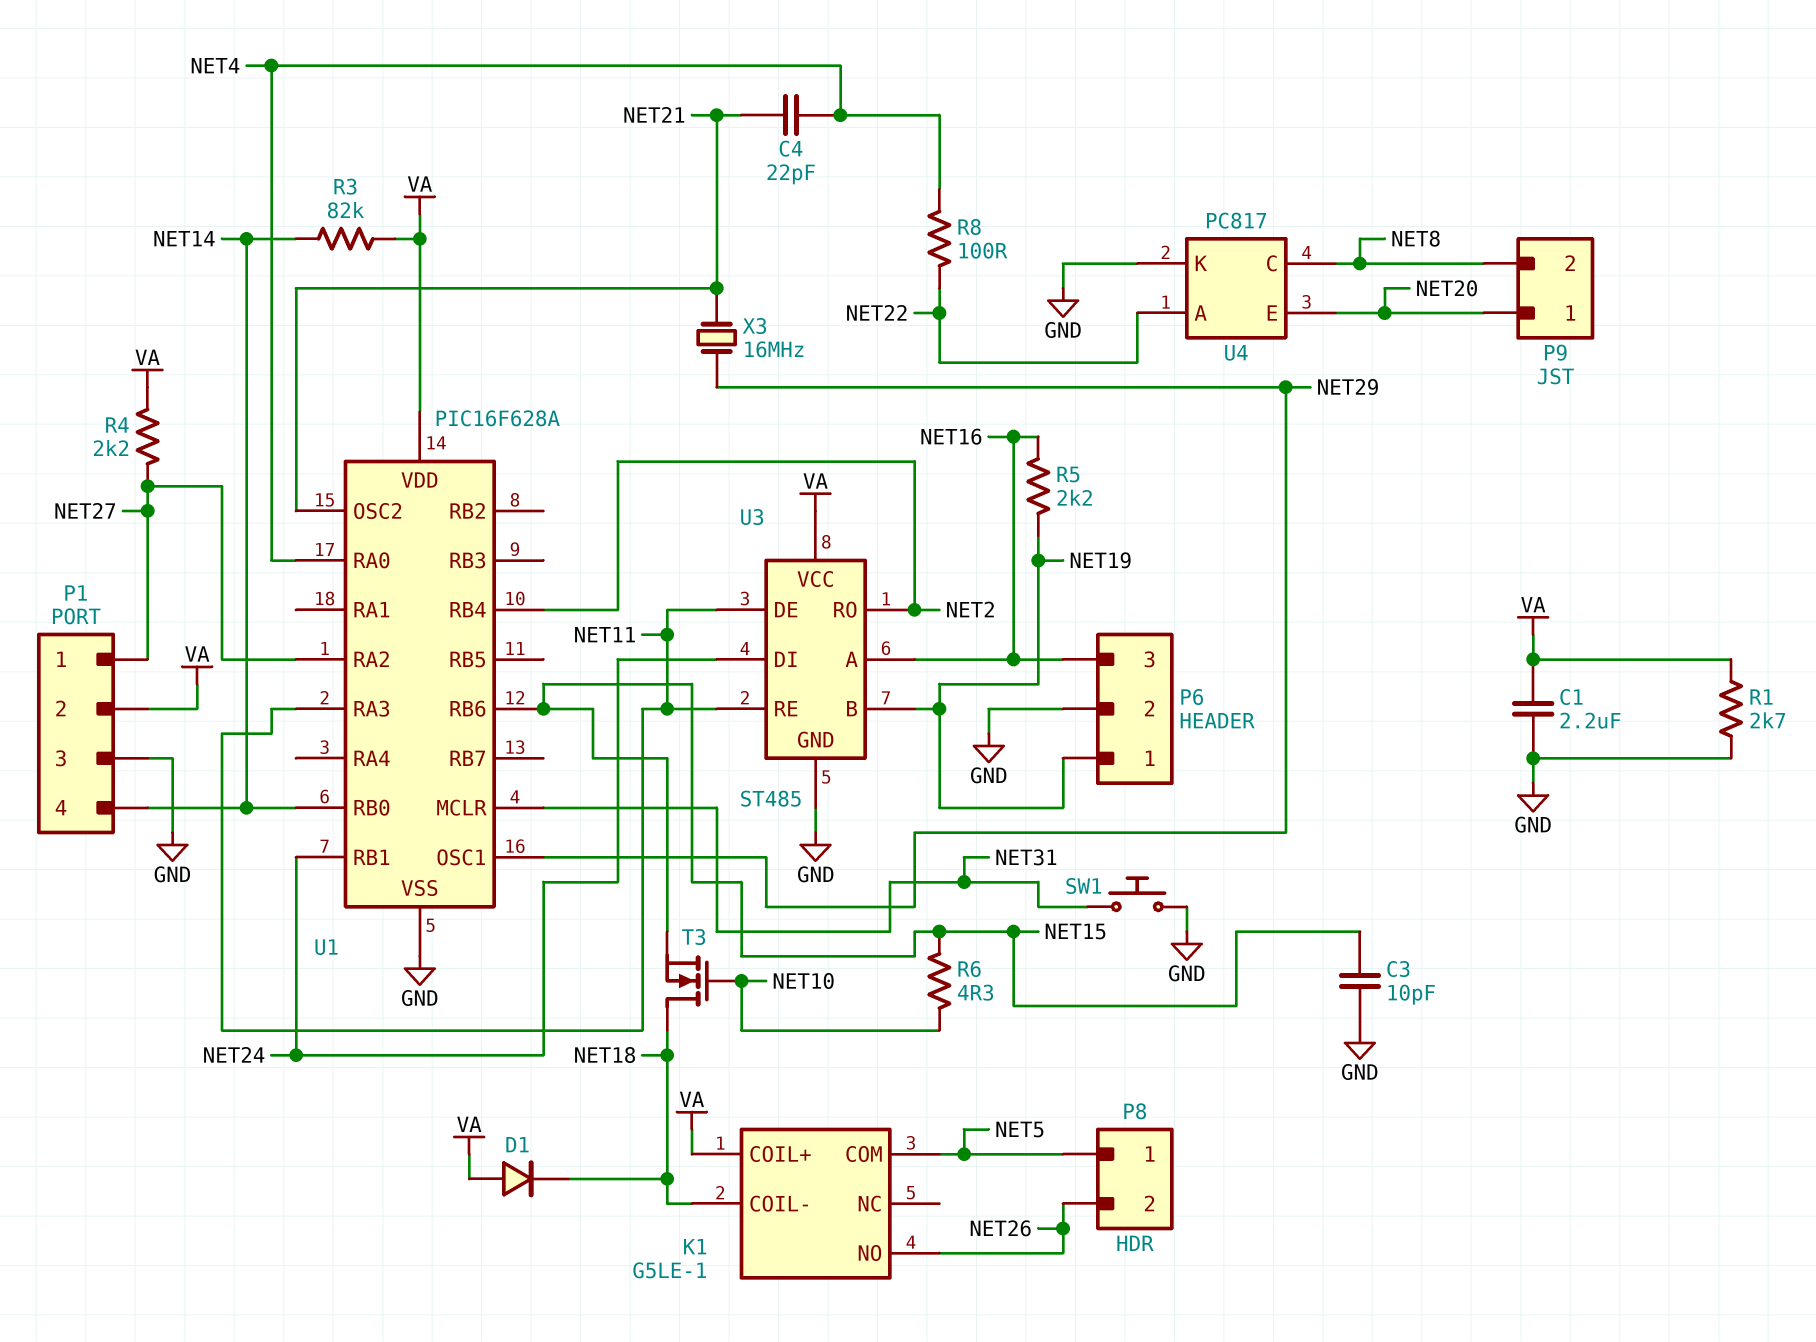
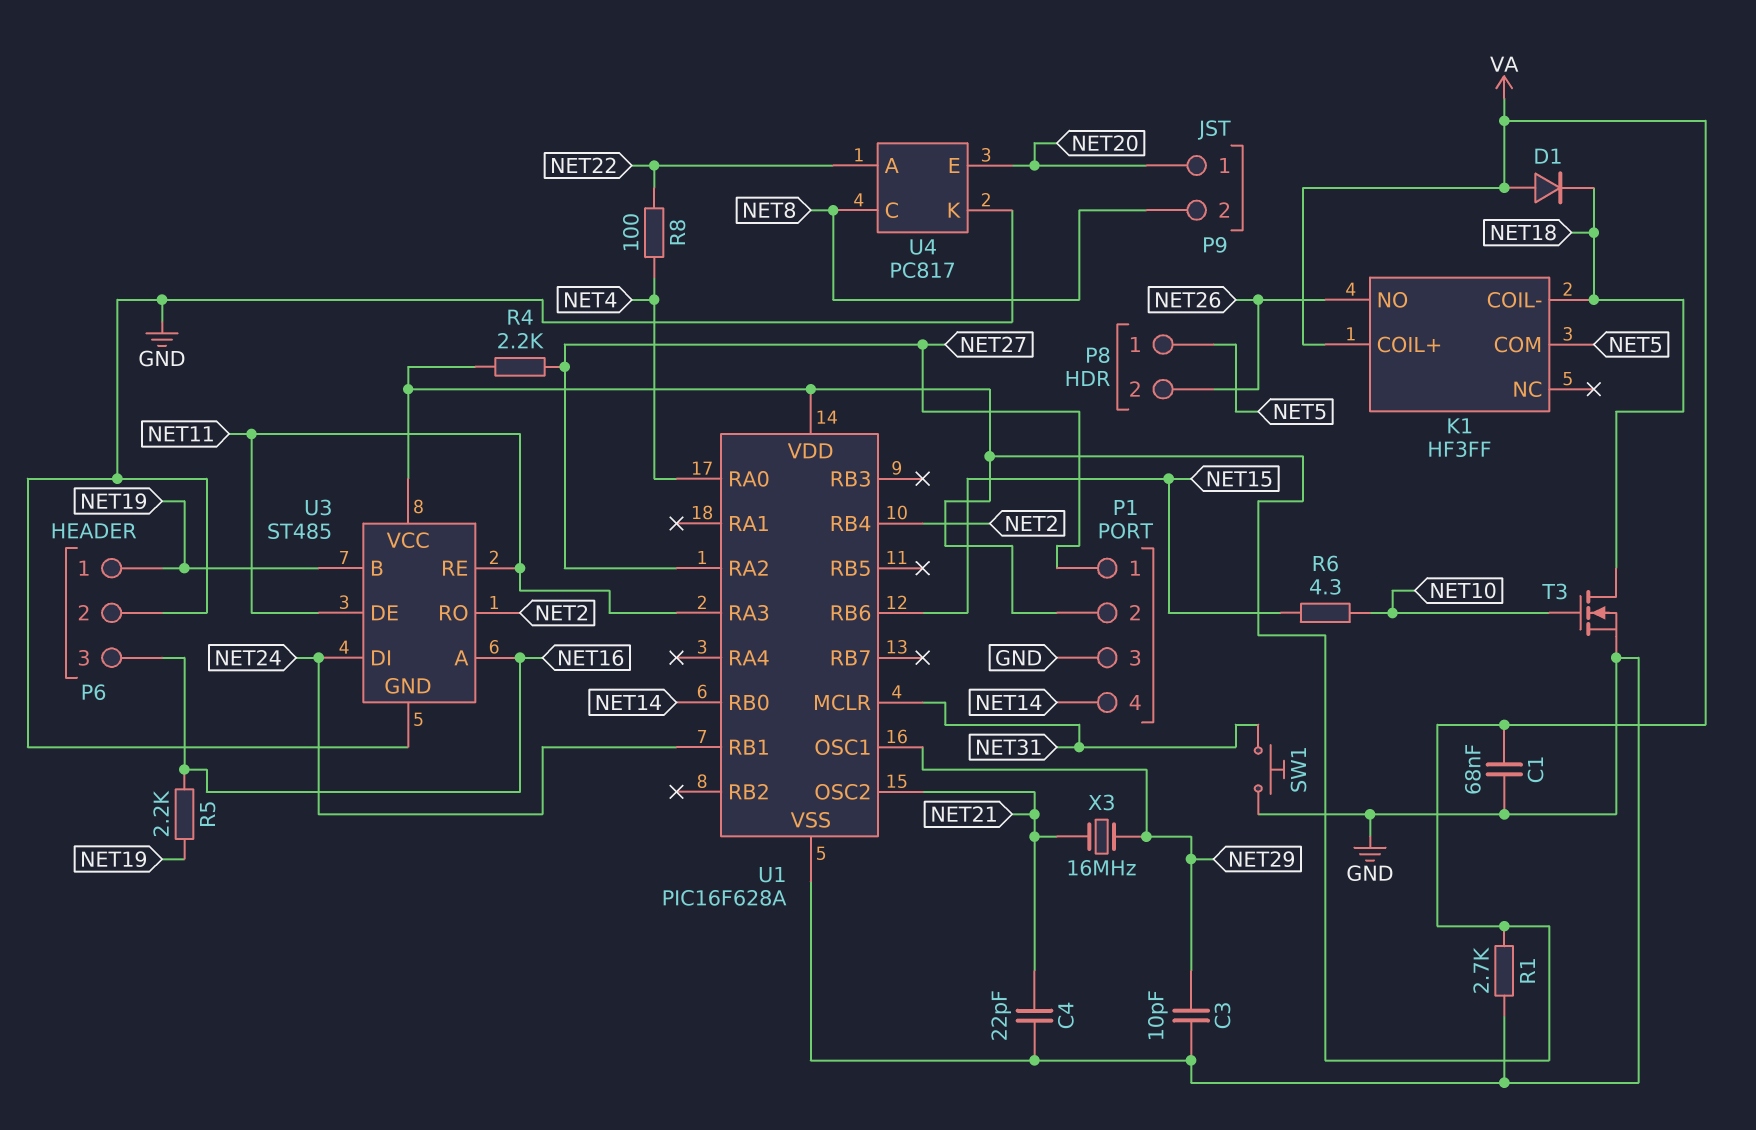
C1: 2.2uF (GND, VA) -> 68nF (GND, VA)
C3: 10pF (GND, NET15) -> 10pF (GND, NET29)
C4: 22pF (NET4, NET21) -> 22pF (GND, NET21)
K1: G5LE-1 -> HF3FF
R3: 82k (NET14, VA) -> none
T3: NMOS (G NET10, D NET18, S NET15) -> NMOS (G NET10, D NET18, S GND)

